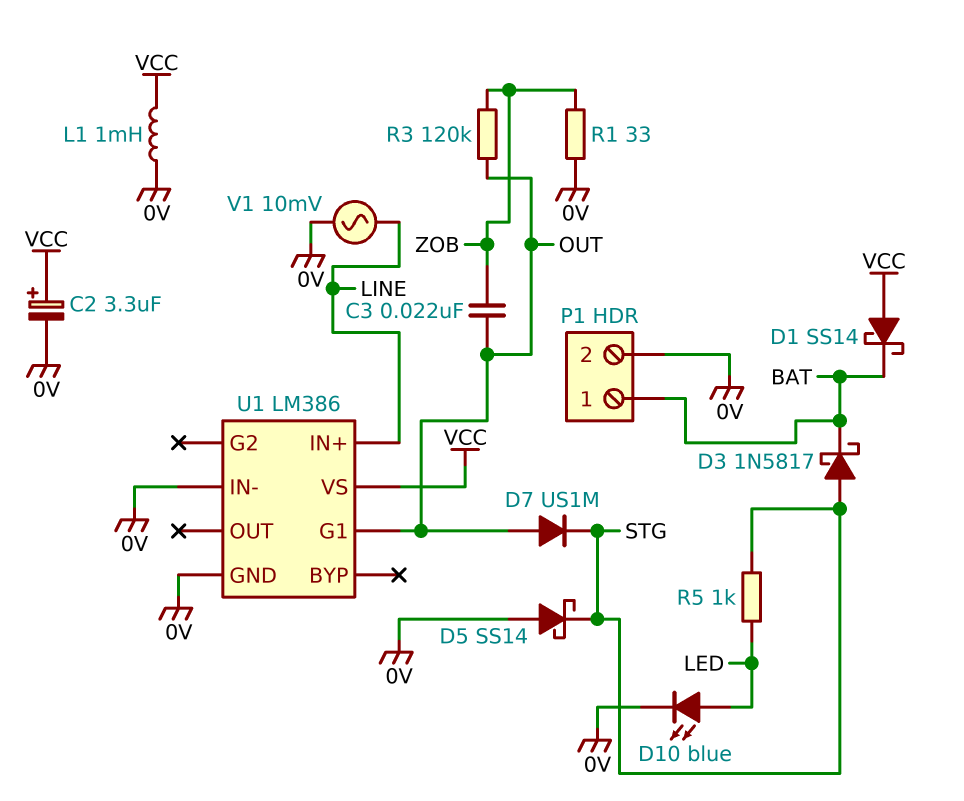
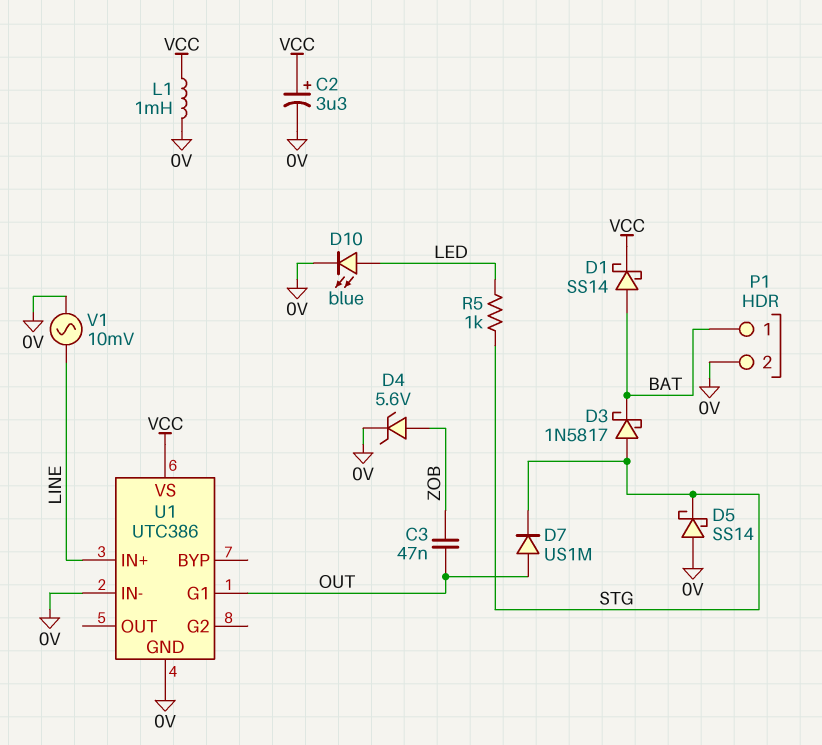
C3: 22nF (OUT, ZOB) -> 47nF (OUT, ZOB)
D1: schottky SS14 (A VCC, K BAT) -> schottky SS14 (A BAT, K VCC)
D4: none -> zener 5.6V (A ZOB, K 0V)
R1: 33 (0V, ZOB) -> none
R3: 120k (OUT, ZOB) -> none
U1: LM386 -> UTC386

